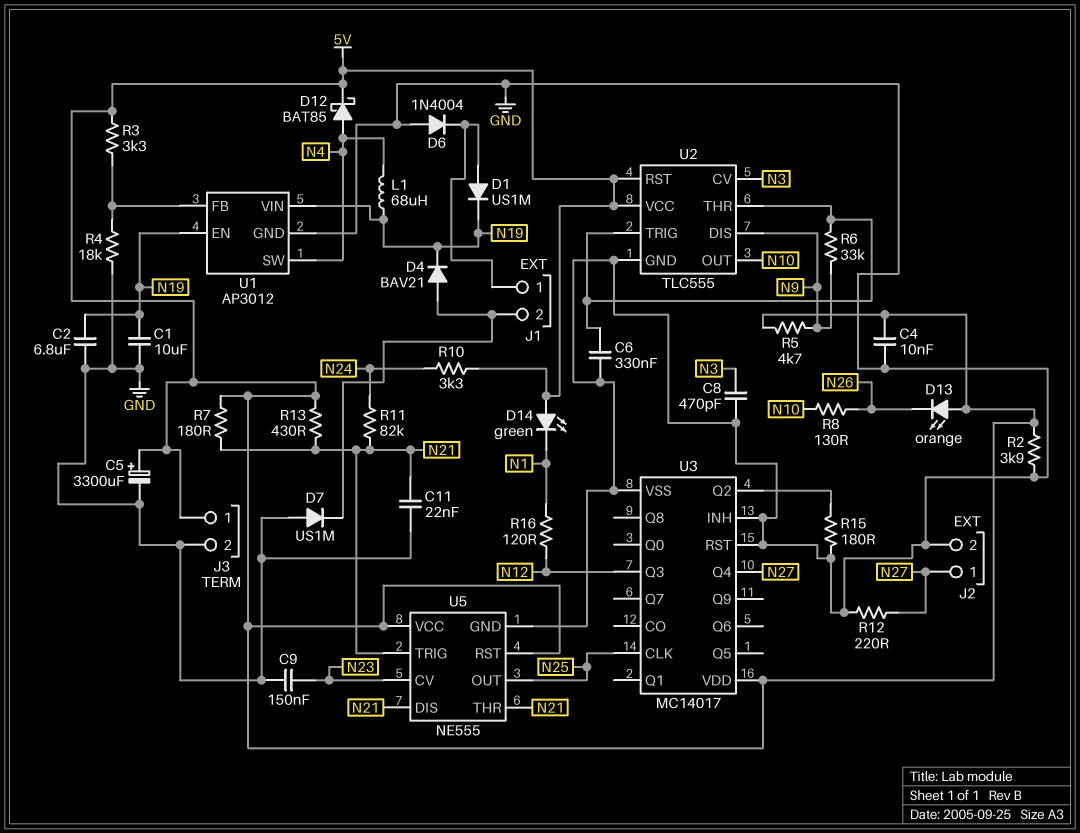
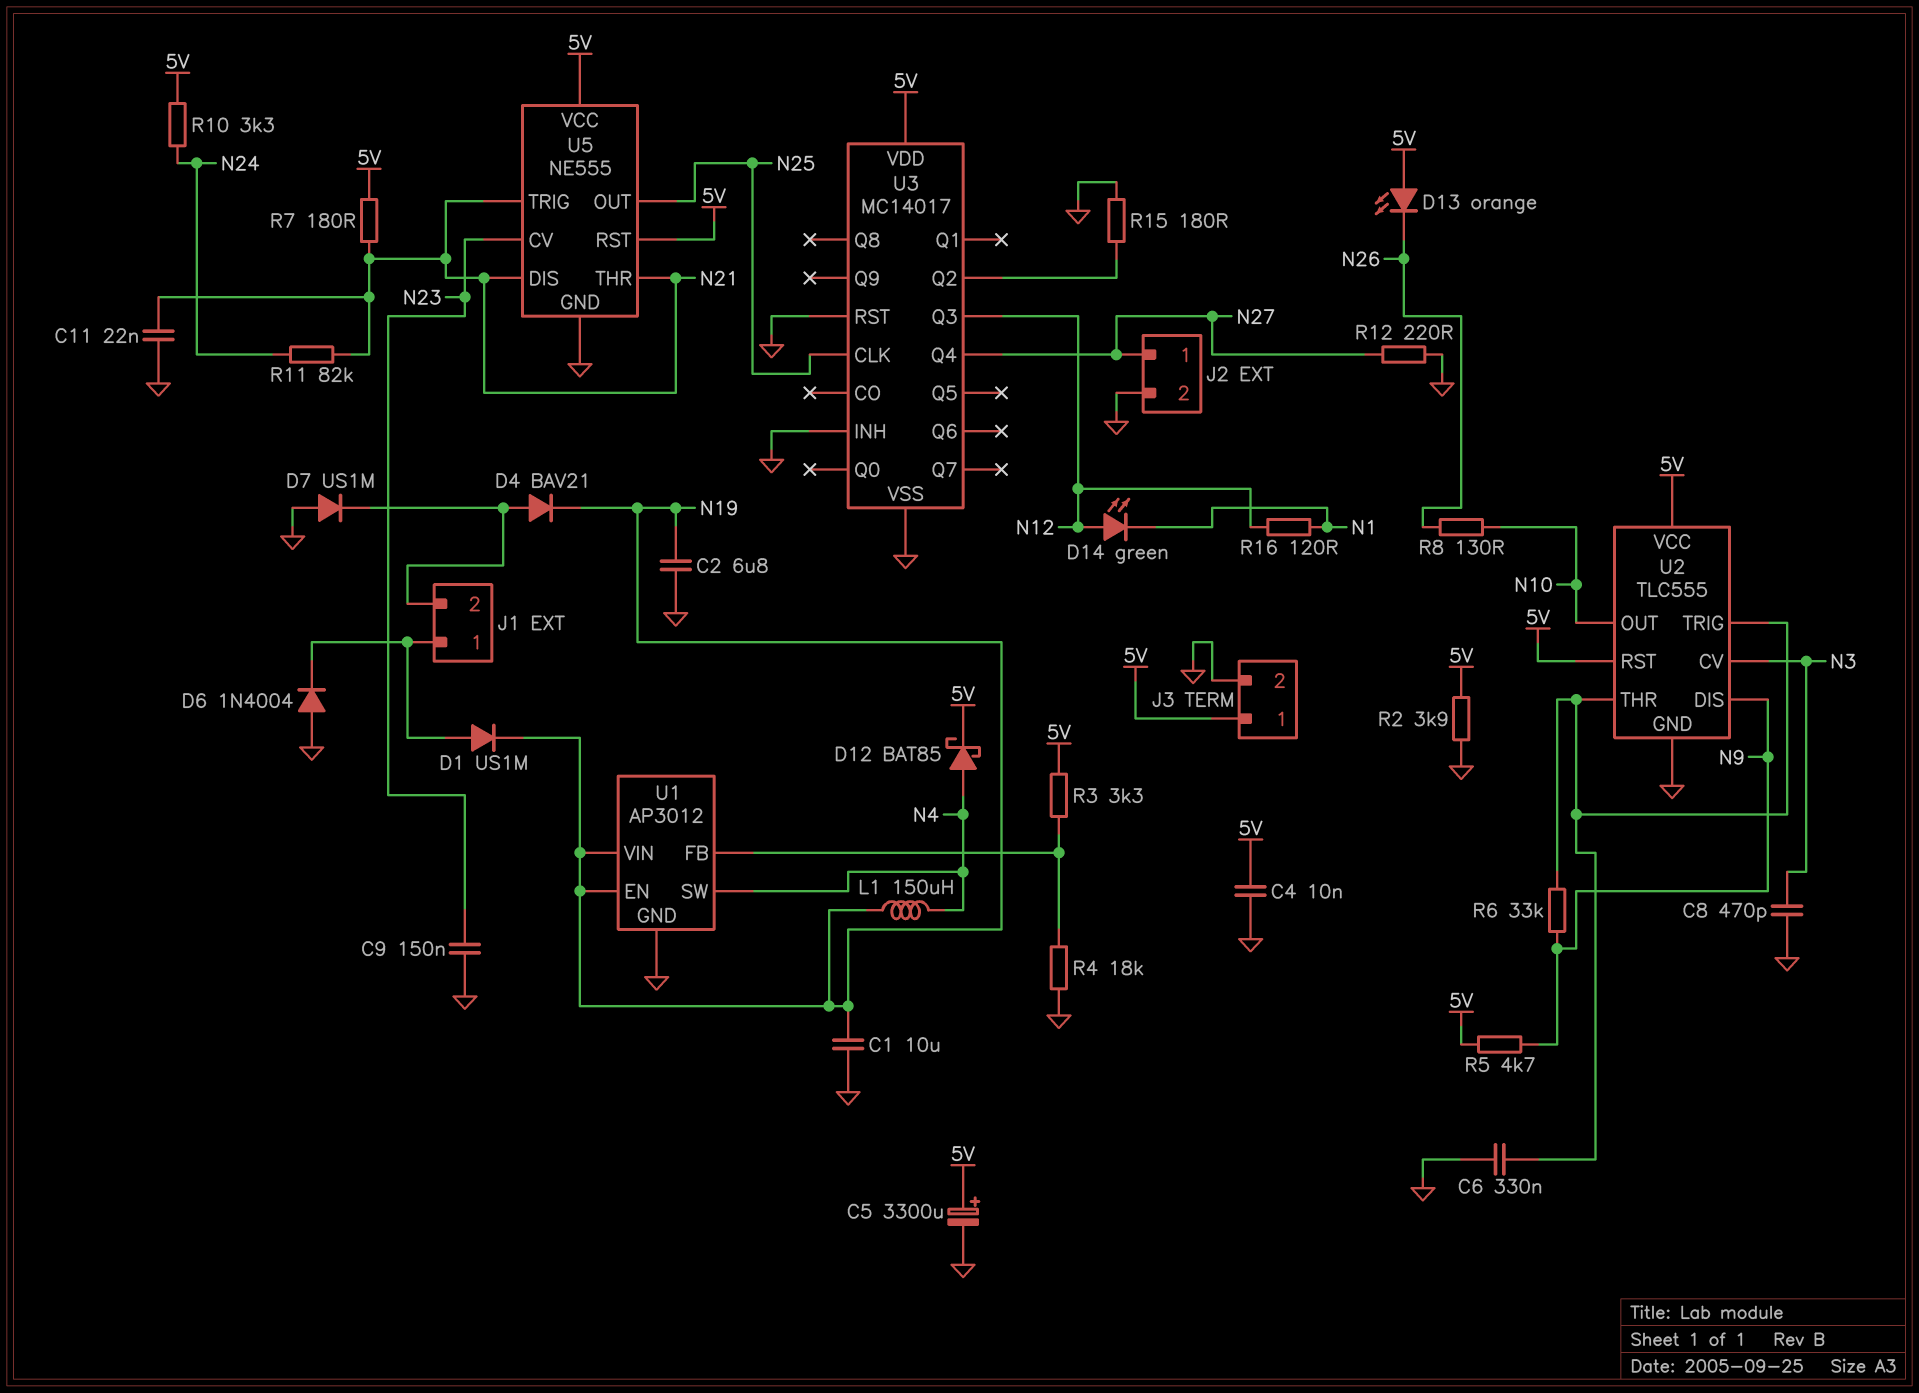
D14: LED green (A 5V, K N1) -> LED green (A N12, K N1)
L1: 68uH (N4, N19) -> 150uH (N4, N19)
R13: 430 (5V, N21) -> none

